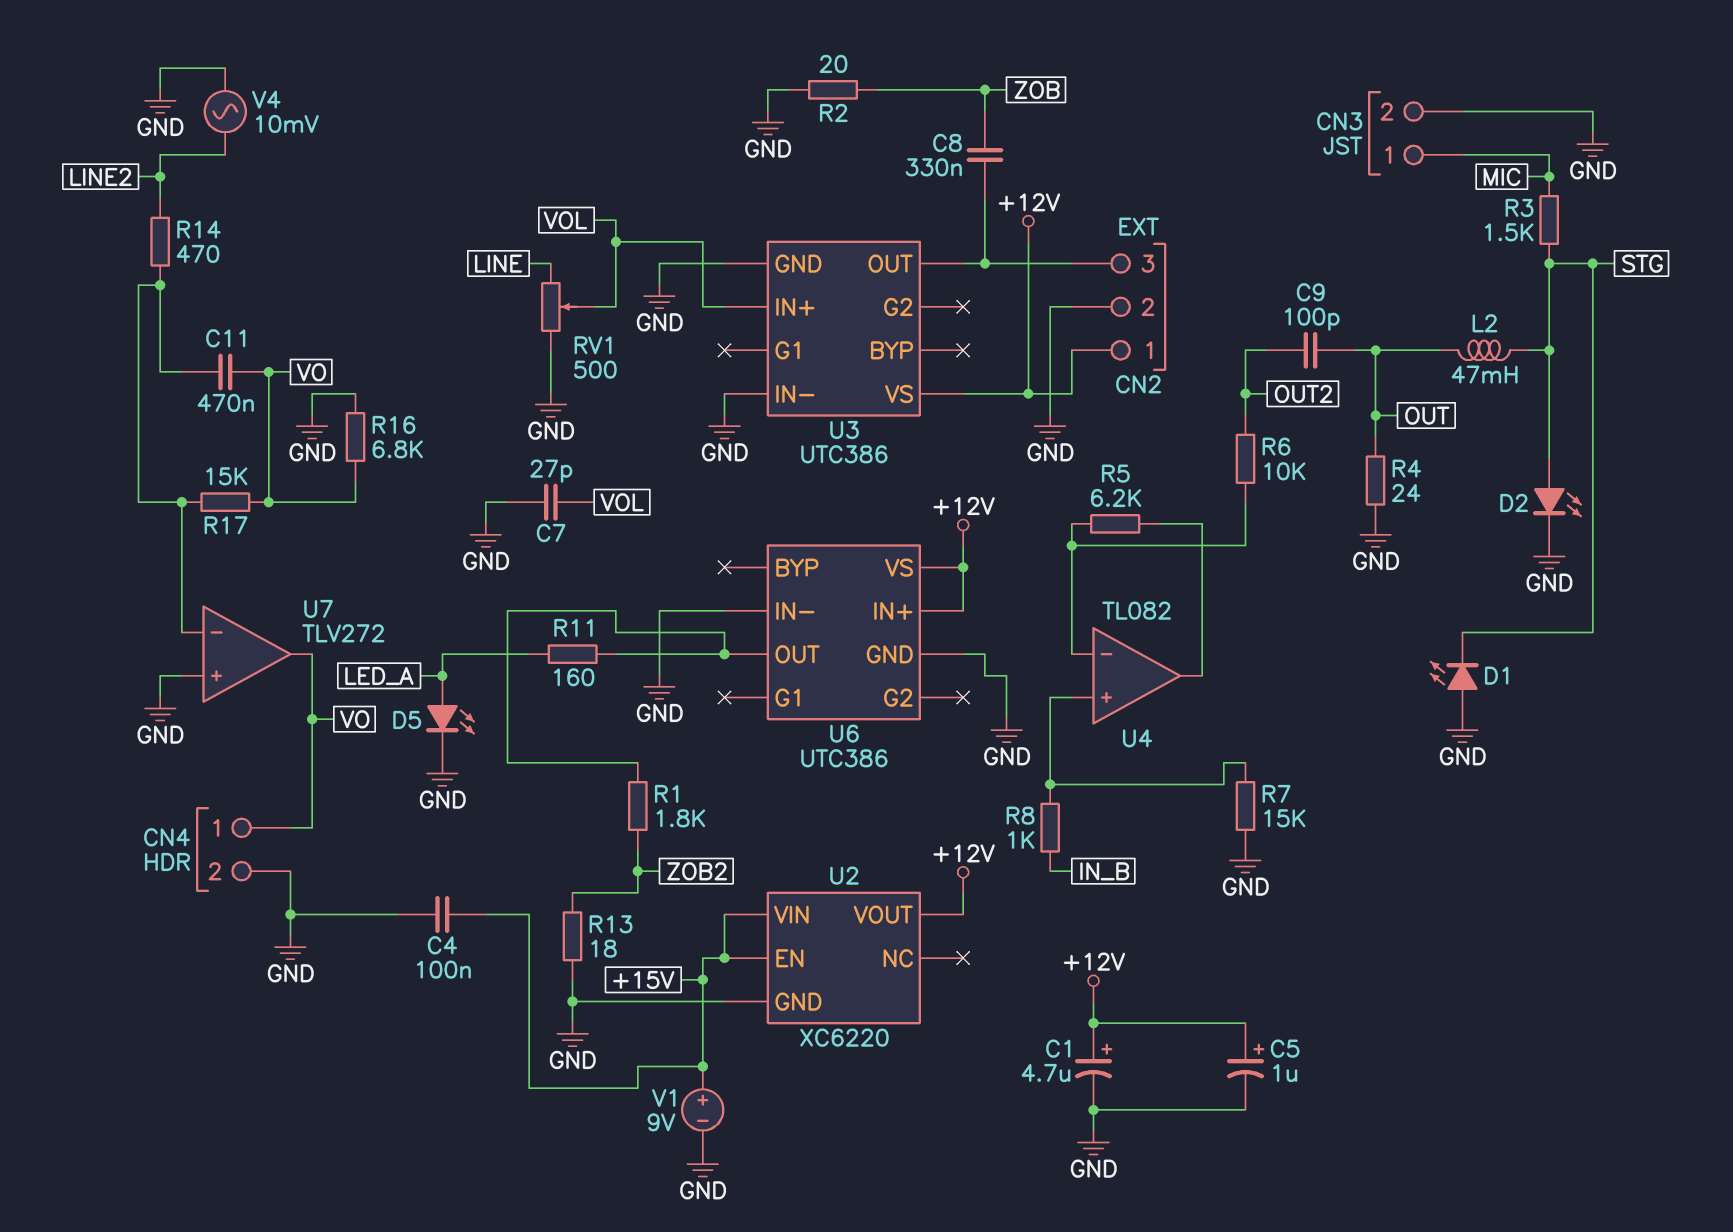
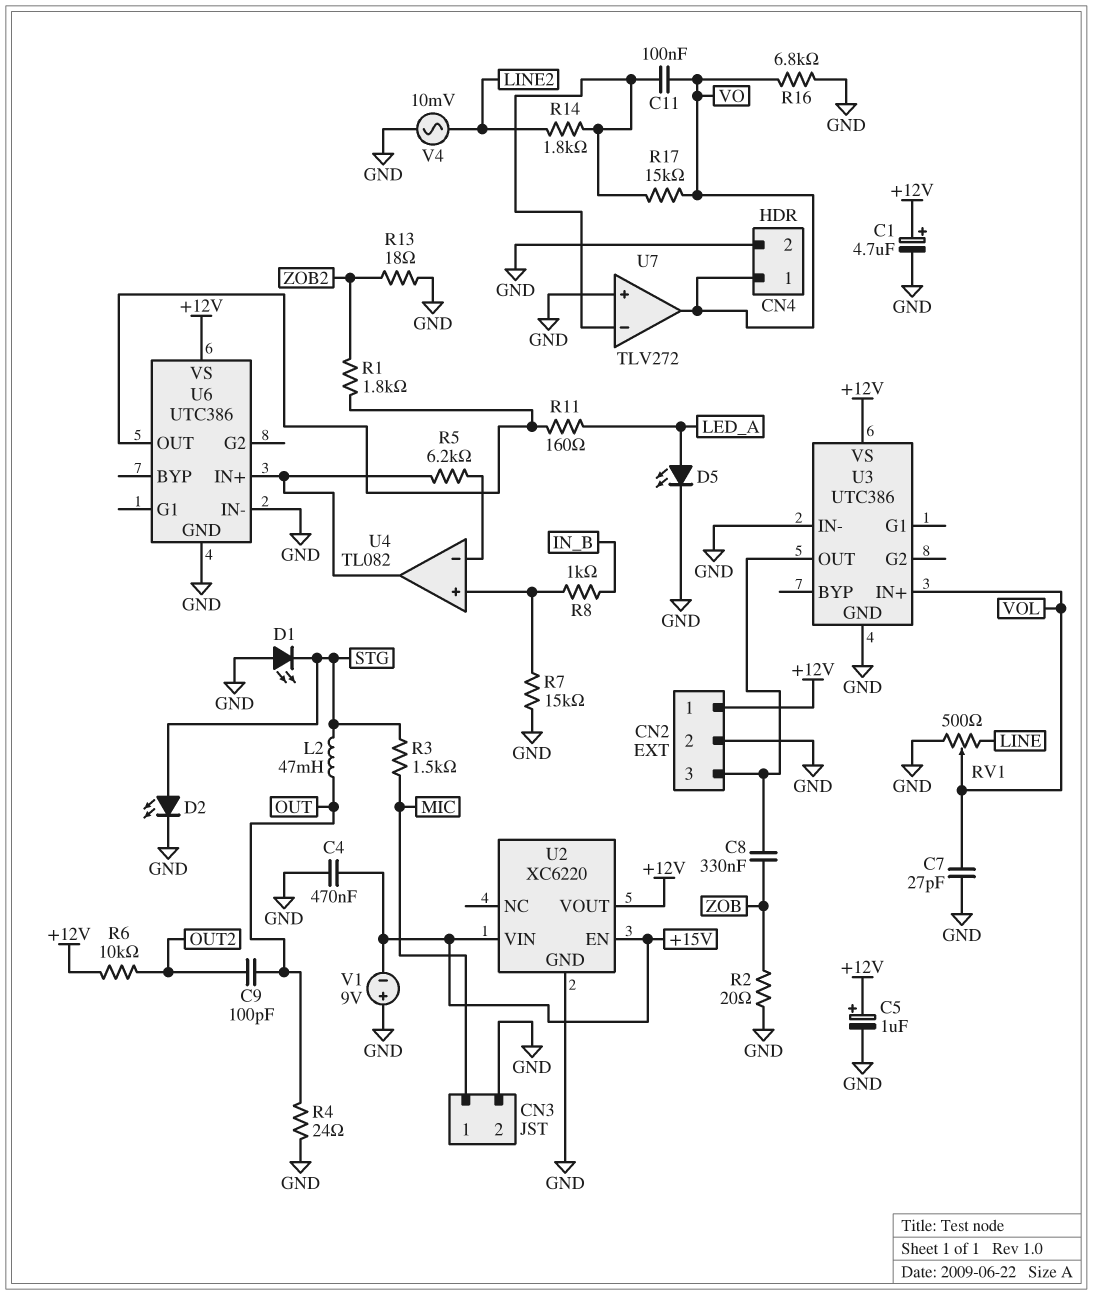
C4: 100nF (+15V, GND) -> 470nF (+15V, GND)
C11: 470nF (U7/in-, VO) -> 100nF (U7/in-, VO)
R6: 10k (OUT2, U4/in-) -> 10k (+12V, OUT2)
R14: 470 (LINE2, U7/in-) -> 1.8k (LINE2, U7/in-)
U6 pin IN+: +12V -> U4/out
V1: 9V (plus +15V, minus GND) -> 9V (plus GND, minus +15V)

